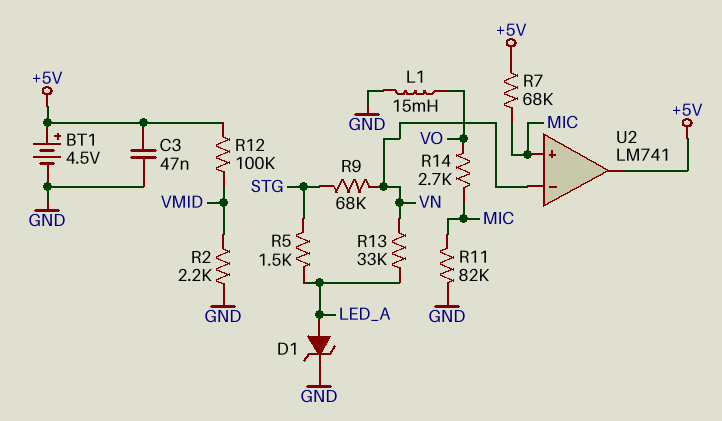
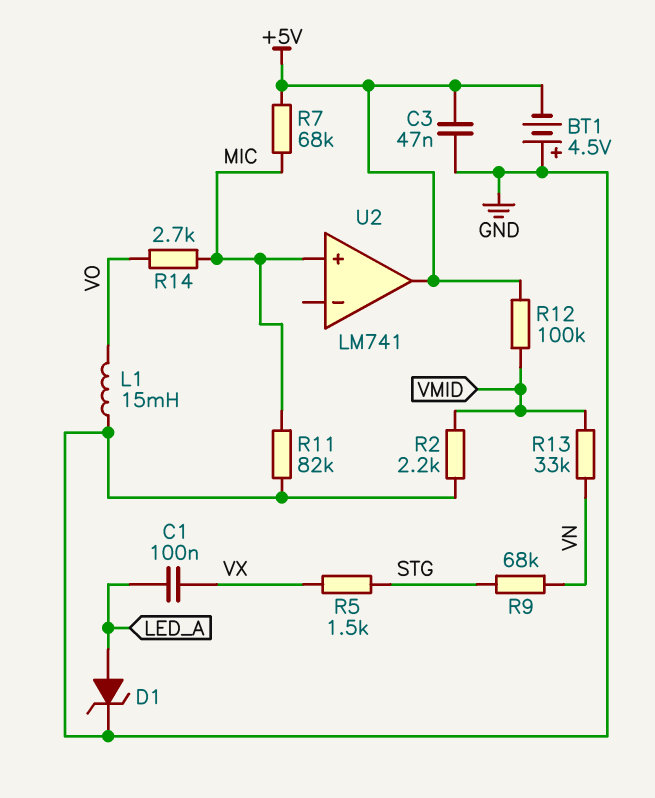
BT1: 4.5V (plus +5V, minus GND) -> 4.5V (plus GND, minus +5V)
C1: none -> 100nF (LED_A, VX)
R5: 1.5k (LED_A, STG) -> 1.5k (STG, VX)
R13: 33k (LED_A, VN) -> 33k (VMID, VN)
U2 pin in-: VN -> none

